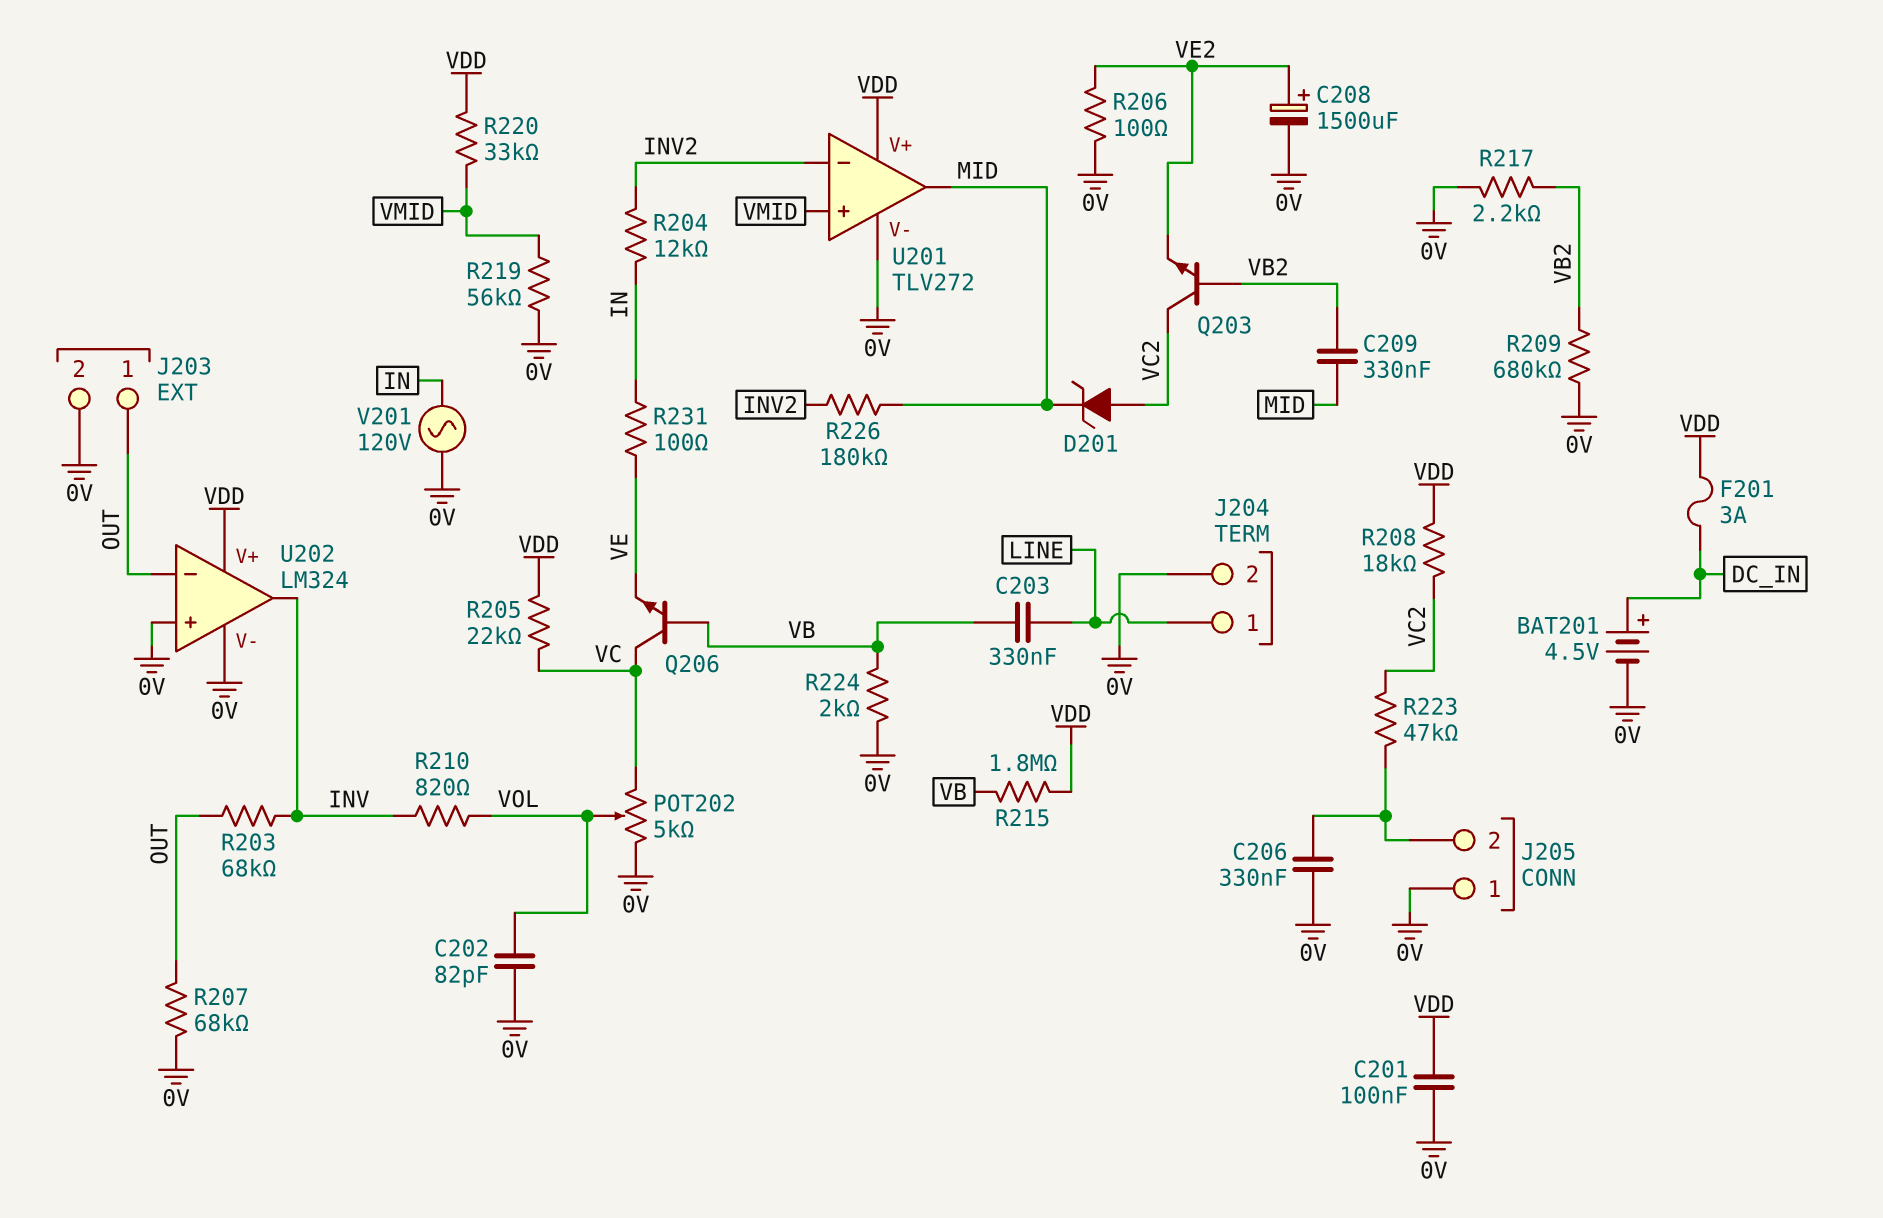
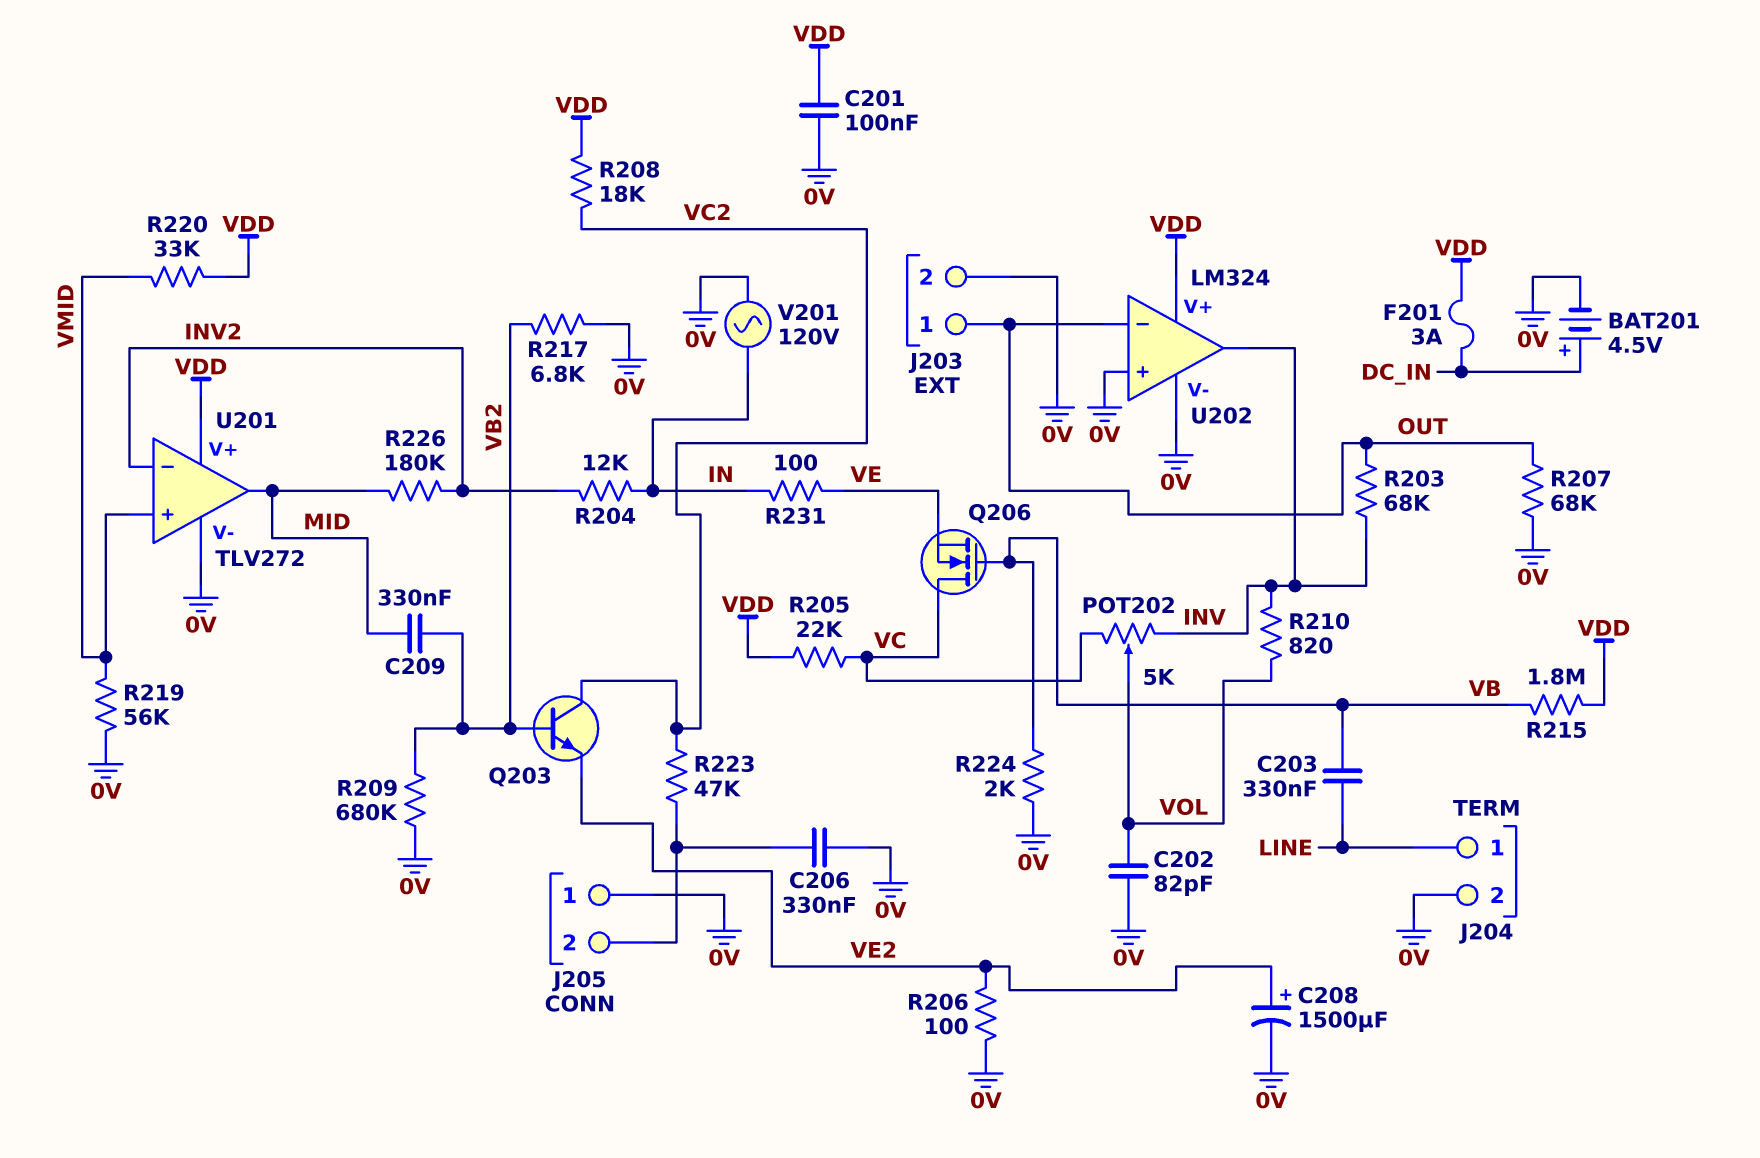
D201: zener (A VC2, K MID) -> none
POT202: 5k (0V, VC, wiper VOL) -> 5k (INV, VC, wiper VOL)
Q206: NPN (B VB, C VC, E VE) -> NMOS (G VB, D VC, S VE)
R217: 2.2k (0V, VB2) -> 6.8k (0V, VB2)

